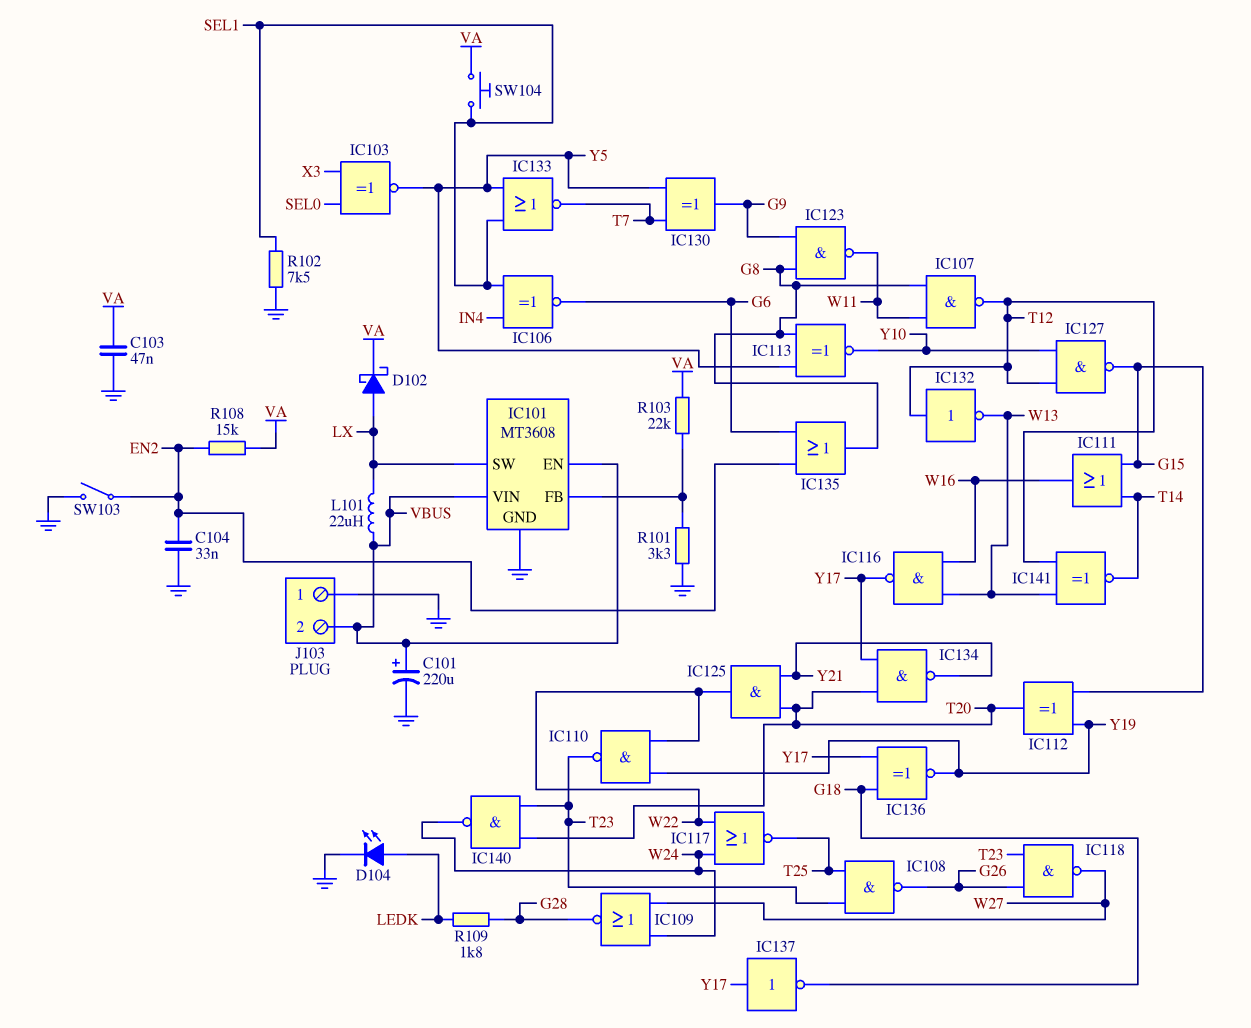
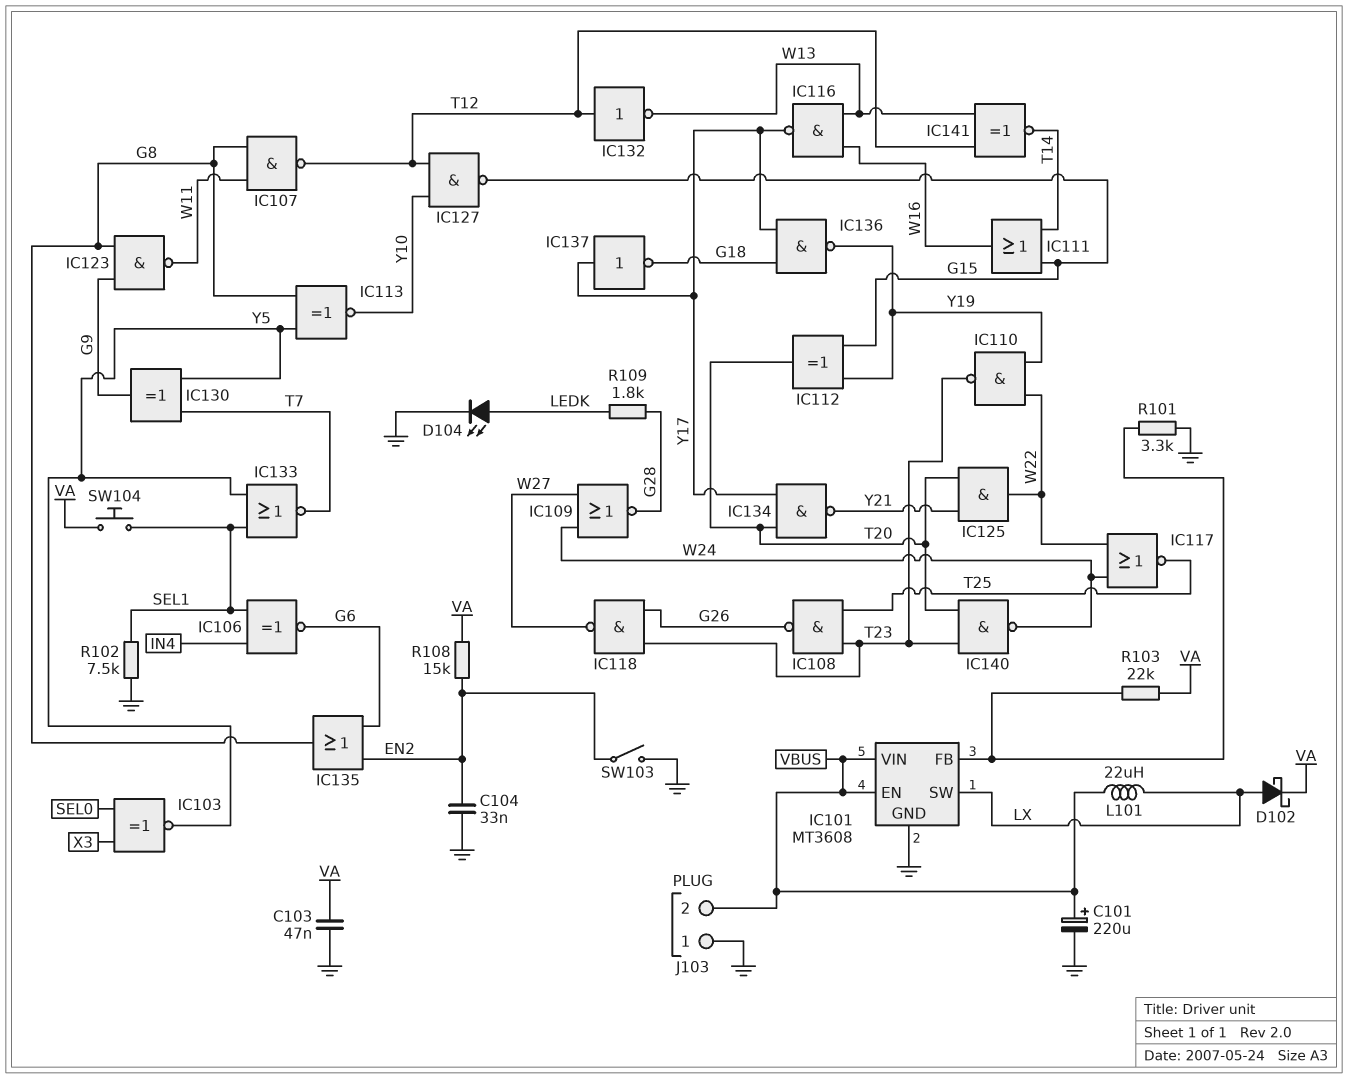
IC136: XNOR (in G18, in Y17, out Y19) -> NAND (in G18, in Y17, out Y19)

